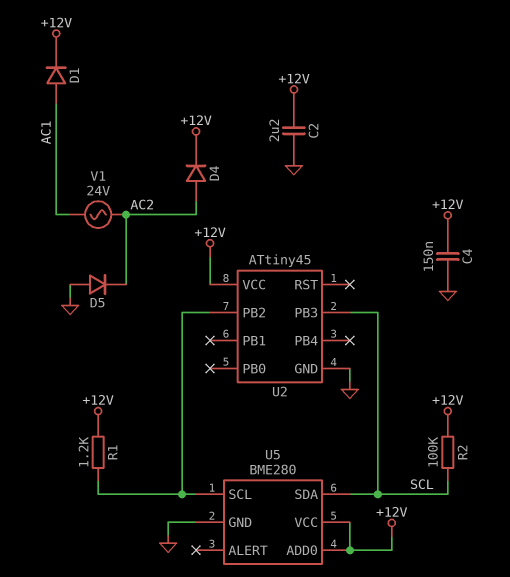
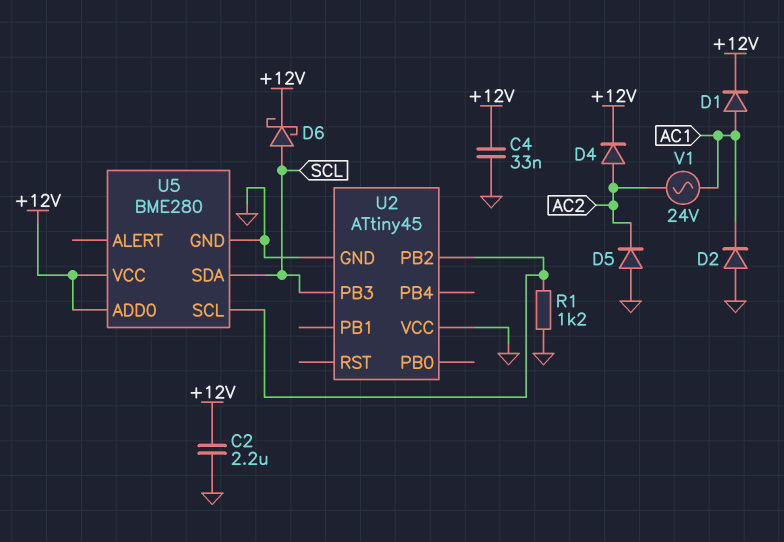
C4: 150nF (+12V, GND) -> 33nF (+12V, GND)
D2: none -> diode (A GND, K AC1)
D6: none -> schottky (A SCL, K +12V)
R1: 1.2k (+12V, U2/PB2) -> 1.2k (GND, U2/PB2)
R2: 100k (+12V, SCL) -> none
U2 pin VCC: +12V -> GND

